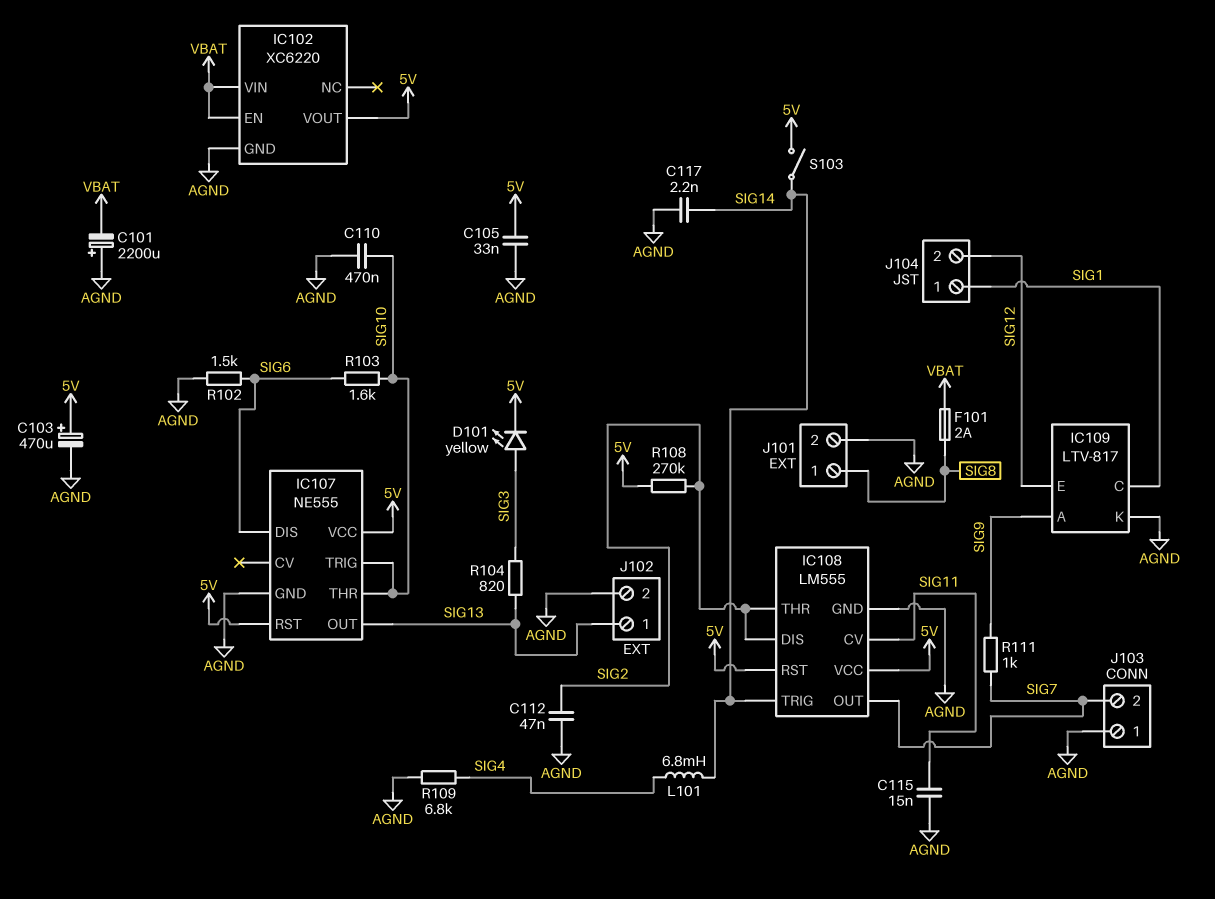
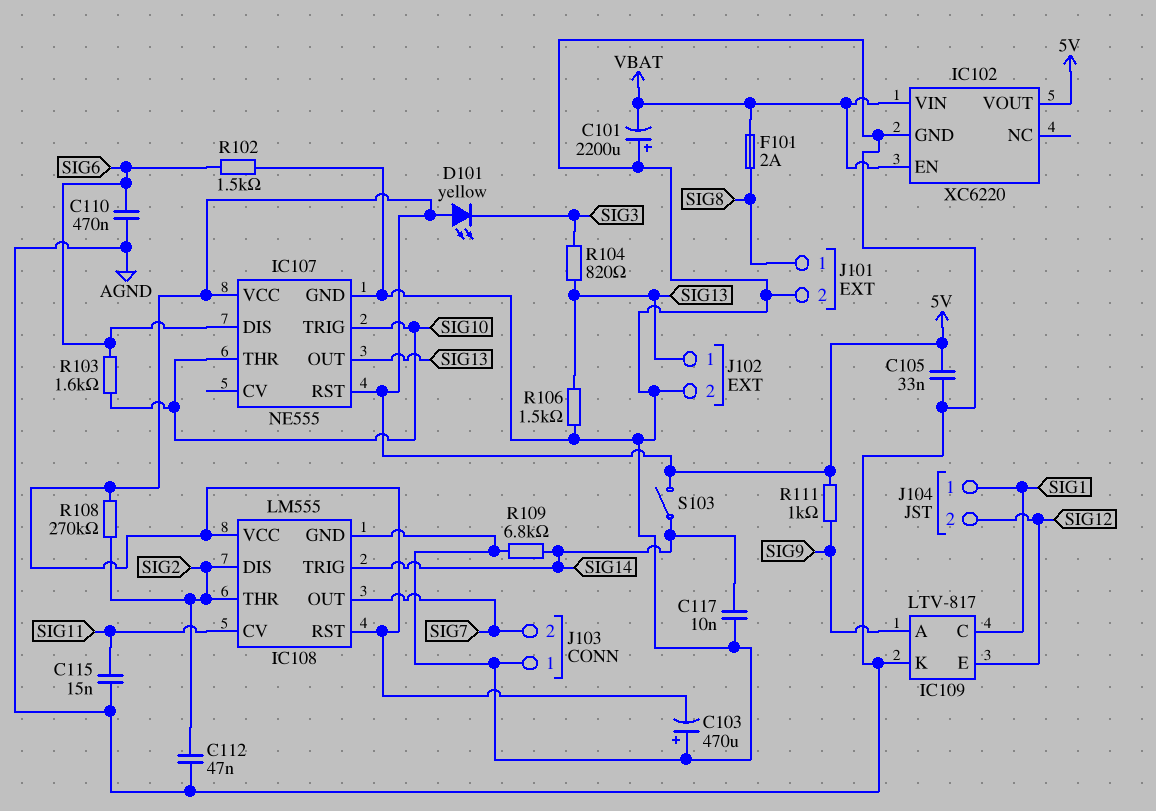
C103: 470uF (plus 5V, minus AGND) -> 470uF (plus AGND, minus 5V)
C110: 470nF (AGND, SIG10) -> 470nF (AGND, SIG6)
C117: 2.2nF (AGND, SIG14) -> 10nF (AGND, SIG14)
D101: LED yellow (A SIG3, K 5V) -> LED yellow (A 5V, K SIG3)
L101: 6.8mH (SIG4, SIG14) -> none
R106: none -> 1.5k (AGND, SIG13)
R109: 6.8k (AGND, SIG4) -> 6.8k (AGND, SIG14)
R111: 1k (SIG7, SIG9) -> 1k (5V, SIG9)

